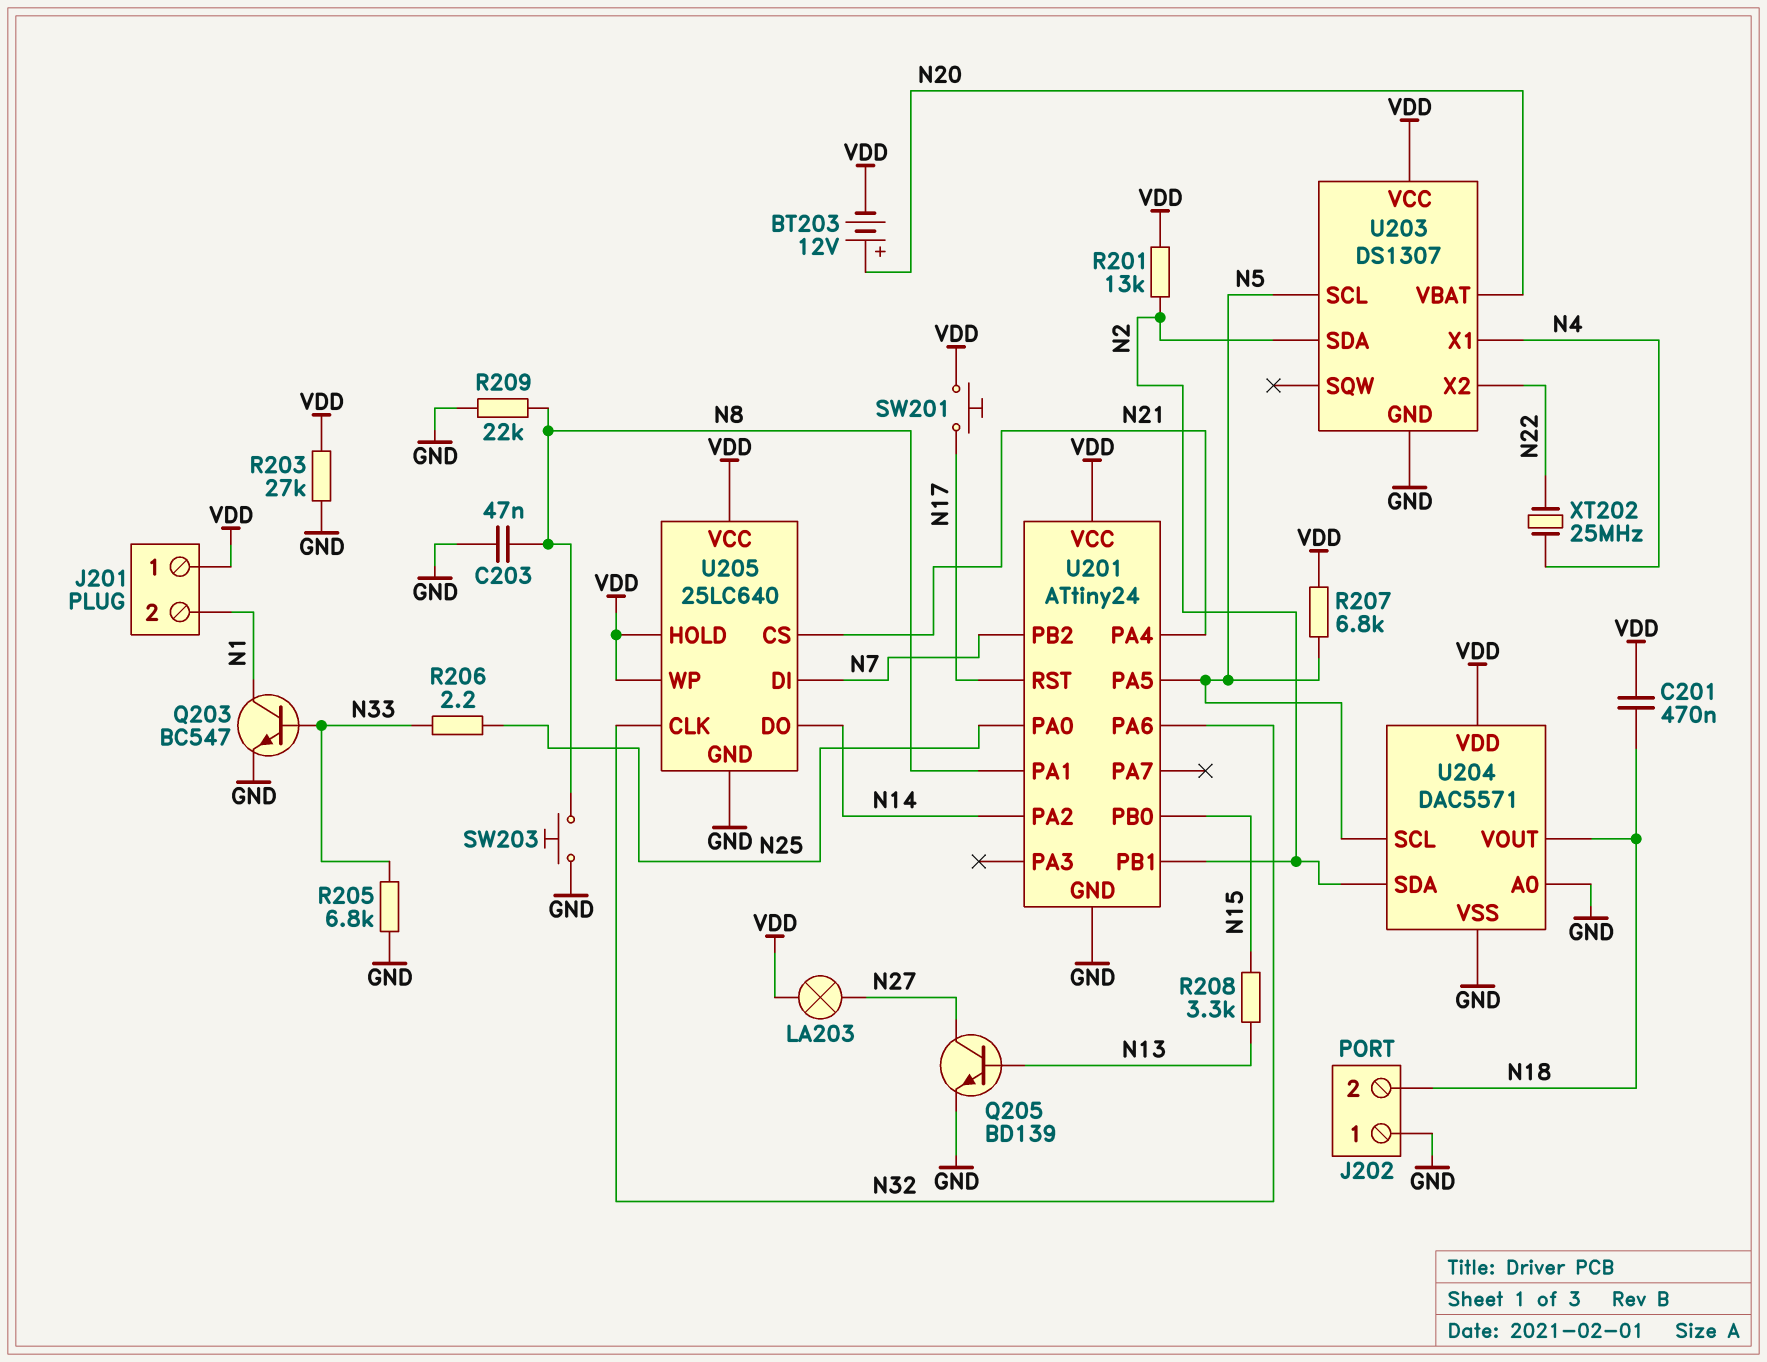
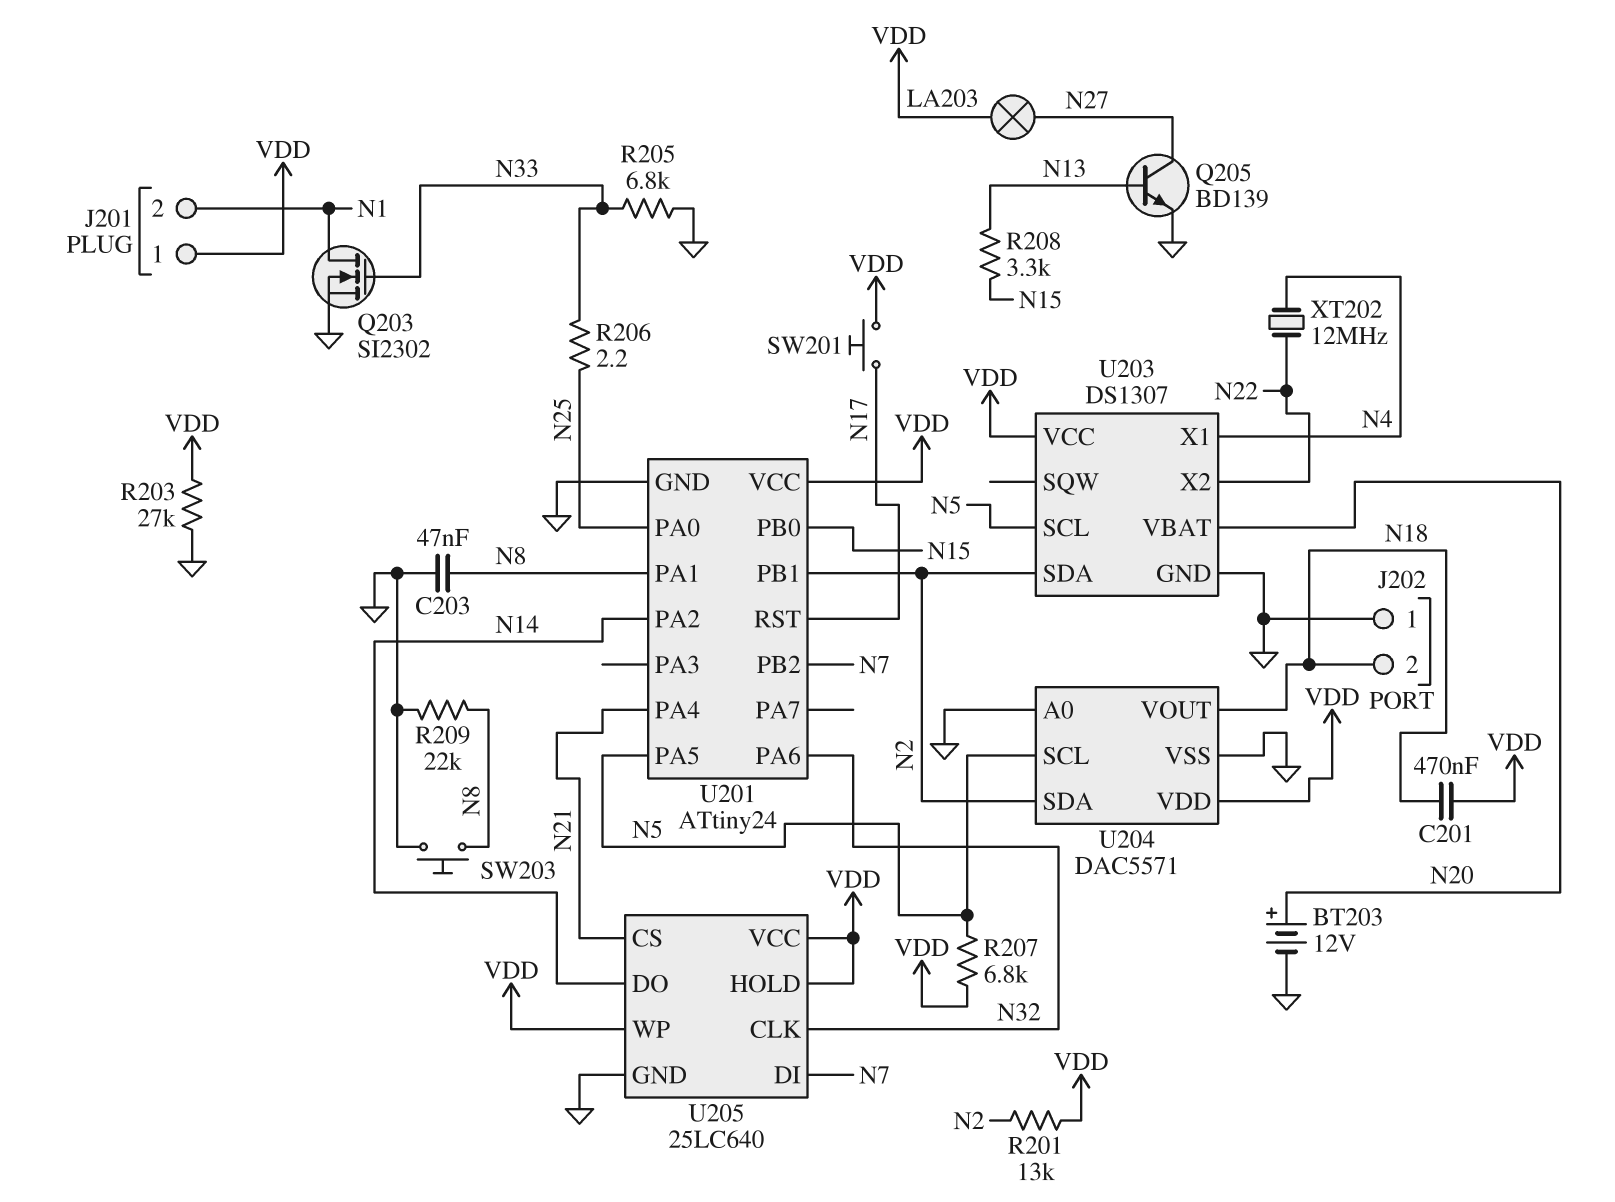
BT203: 12V (plus N20, minus VDD) -> 12V (plus N20, minus GND)
Q203: NPN BC547 (B N33, C N1, E GND) -> NMOS SI2302 (G N33, D N1, S GND)
XT202: 25MHz (N4, N22) -> 12MHz (N4, N22)

